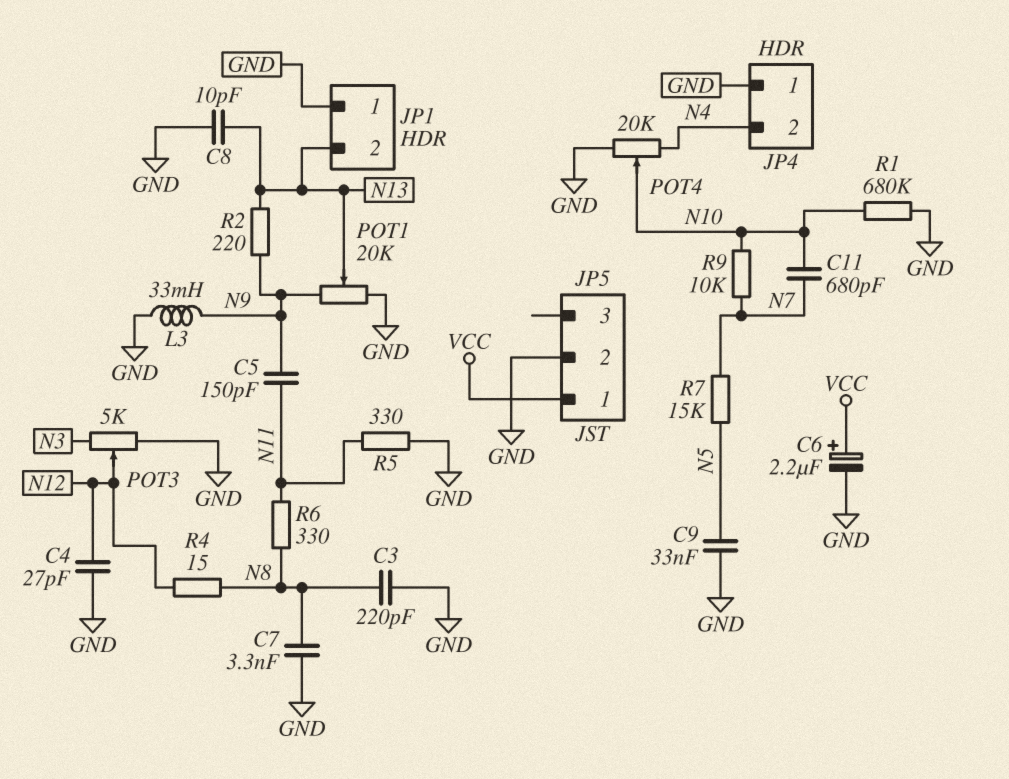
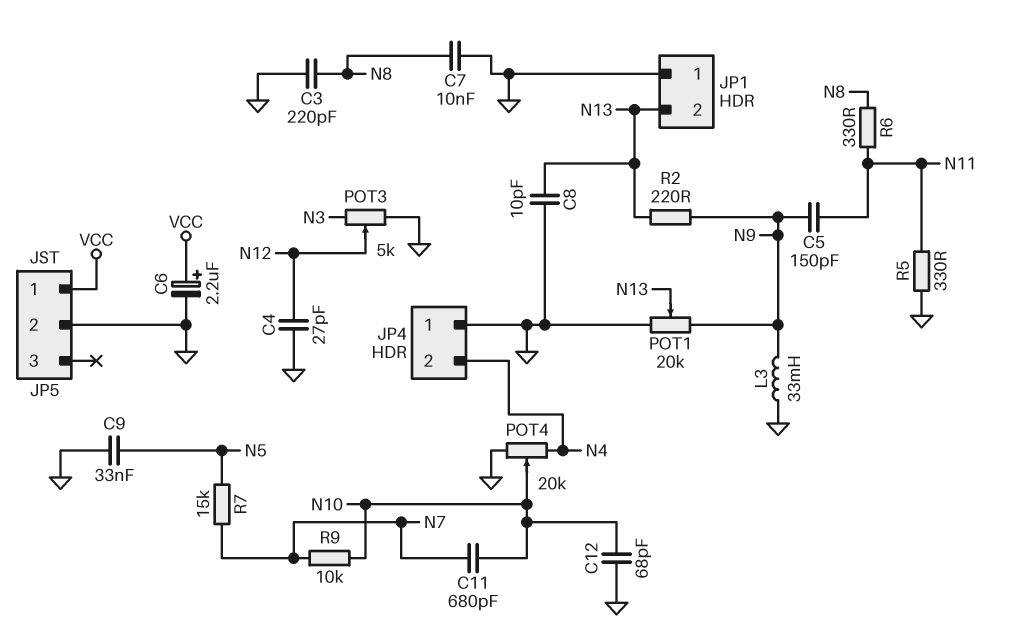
C7: 3.3nF (GND, N8) -> 10nF (GND, N8)
C12: none -> 68pF (GND, N10)
R1: 680k (GND, N10) -> none
R4: 15 (N8, N12) -> none

